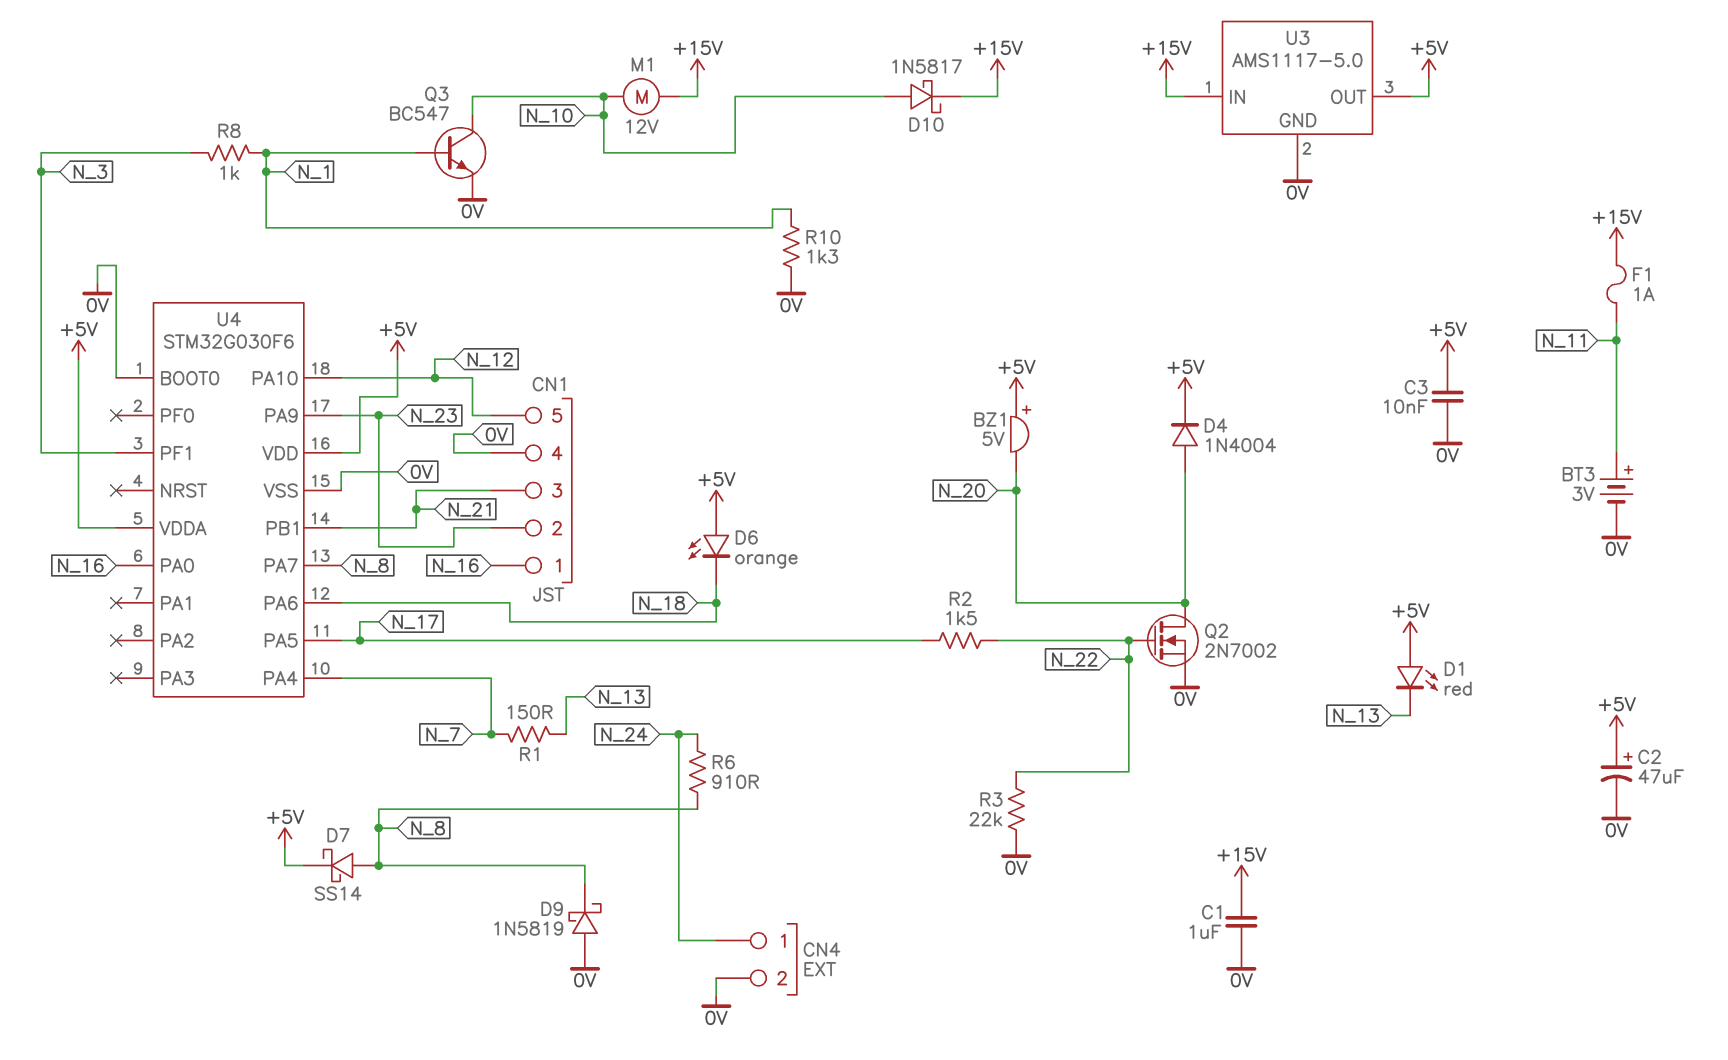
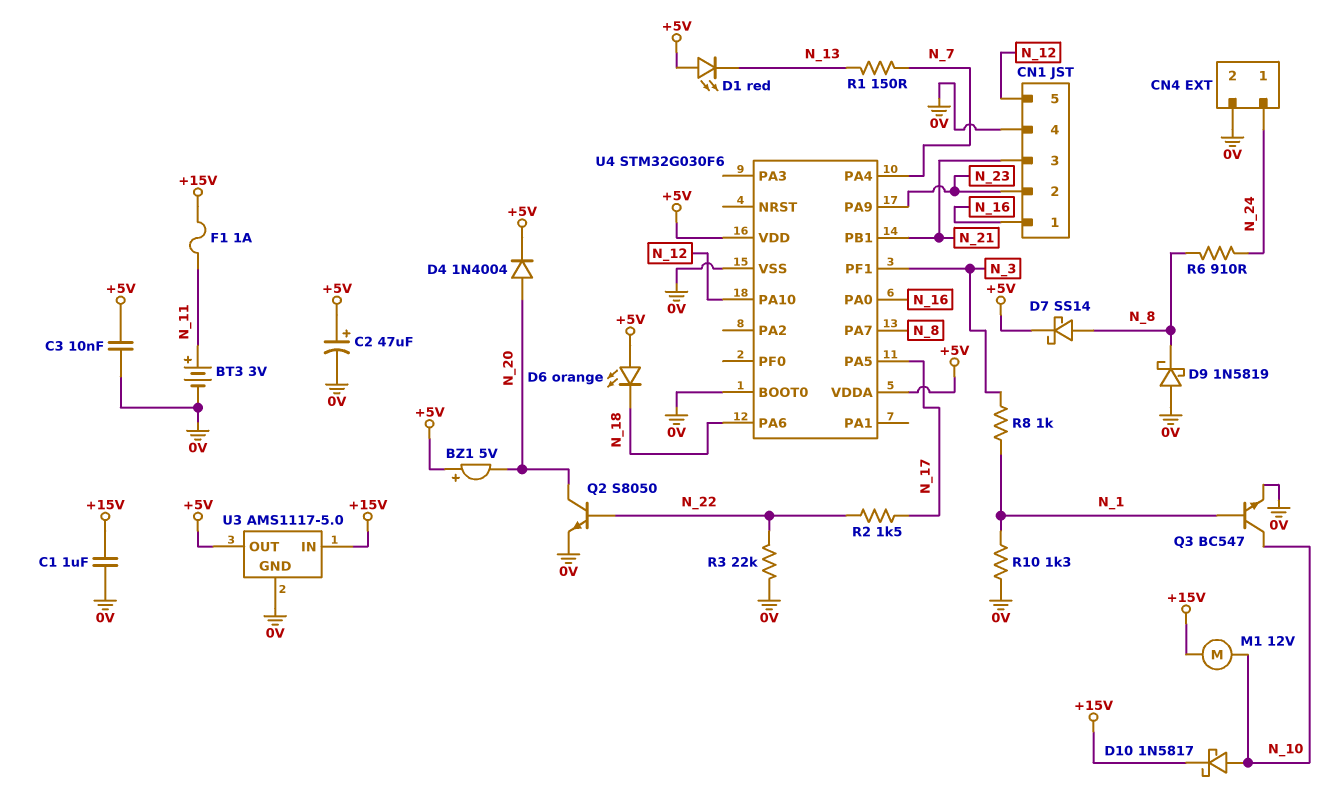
Q2: NMOS 2N7002 (G N_22, D N_20, S 0V) -> NPN S8050 (B N_22, C N_20, E 0V)

